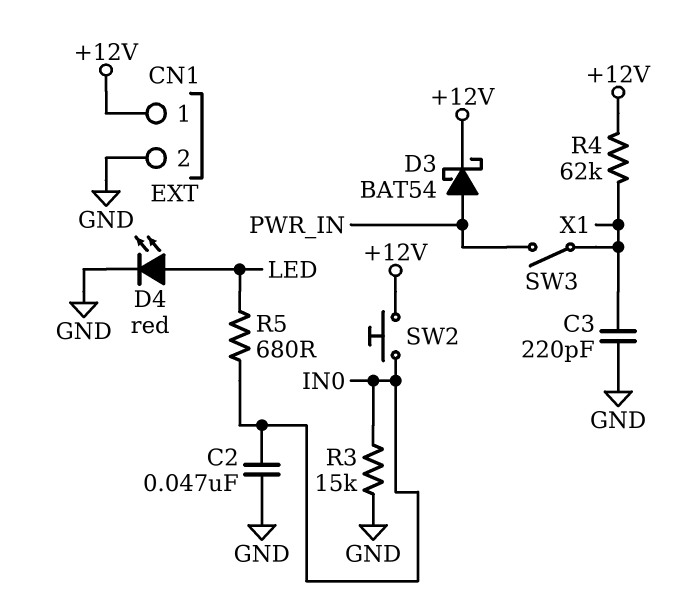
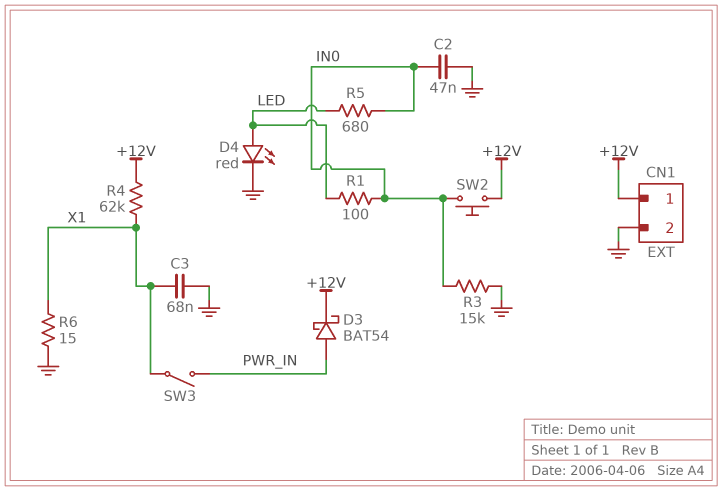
C3: 220pF (GND, X1) -> 68nF (GND, X1)
R1: none -> 100 (IN0, LED)
R6: none -> 15 (GND, X1)

